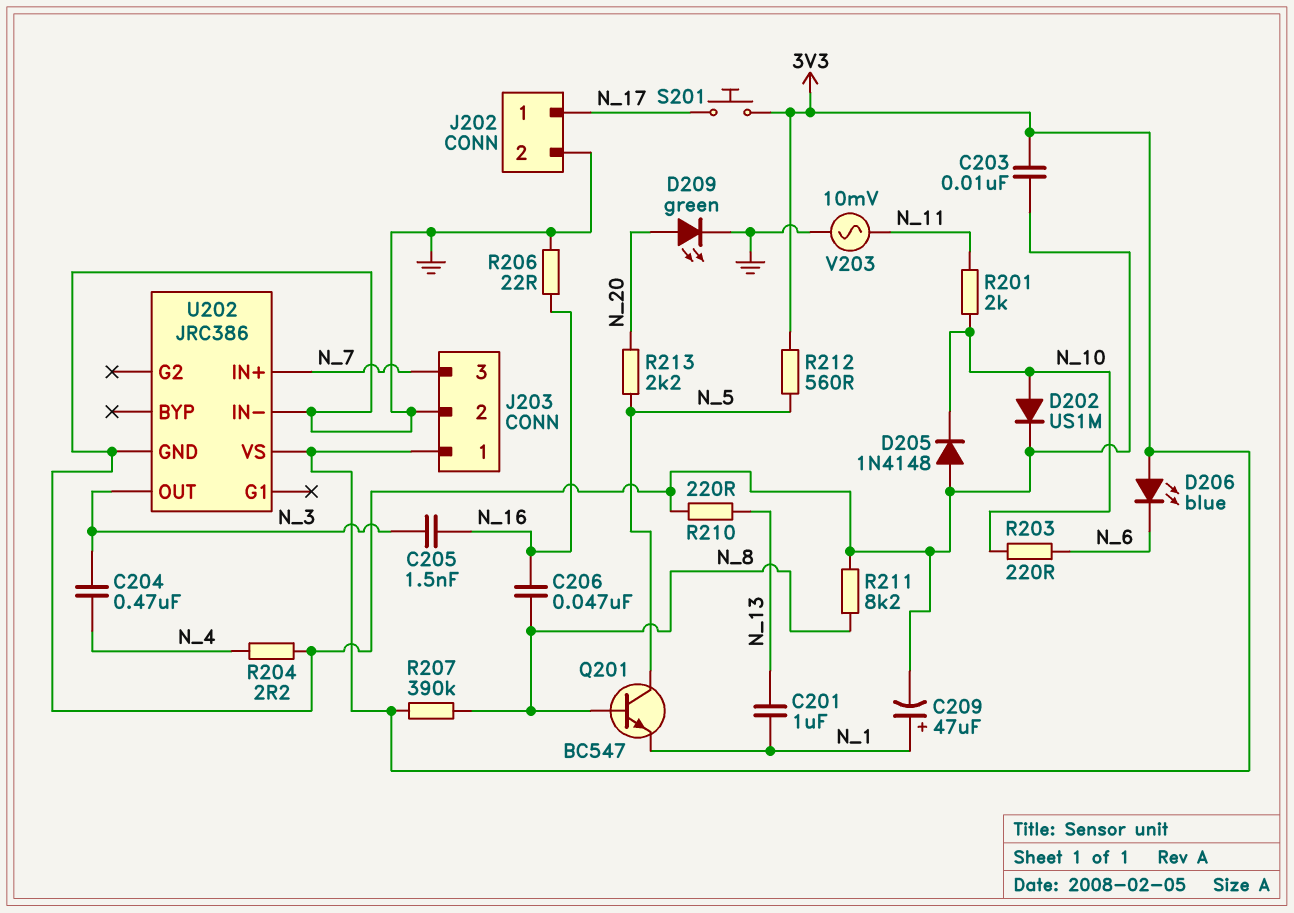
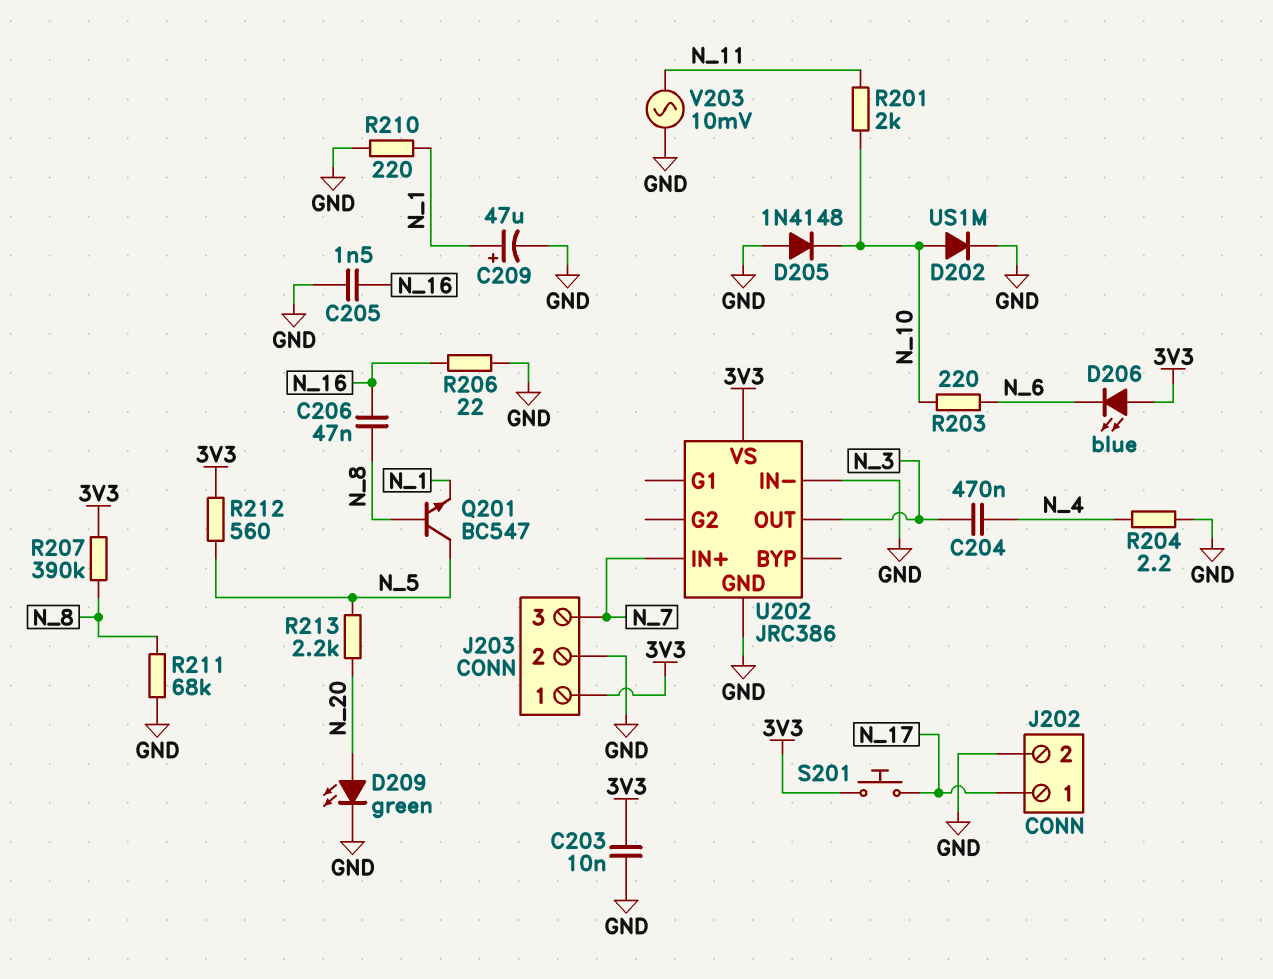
C201: 1uF (N_1, N_13) -> none
C205: 1.5nF (N_3, N_16) -> 1.5nF (GND, N_16)
R210: 220 (GND, N_13) -> 220 (GND, N_1)
R211: 8.2k (GND, N_8) -> 68k (GND, N_8)

